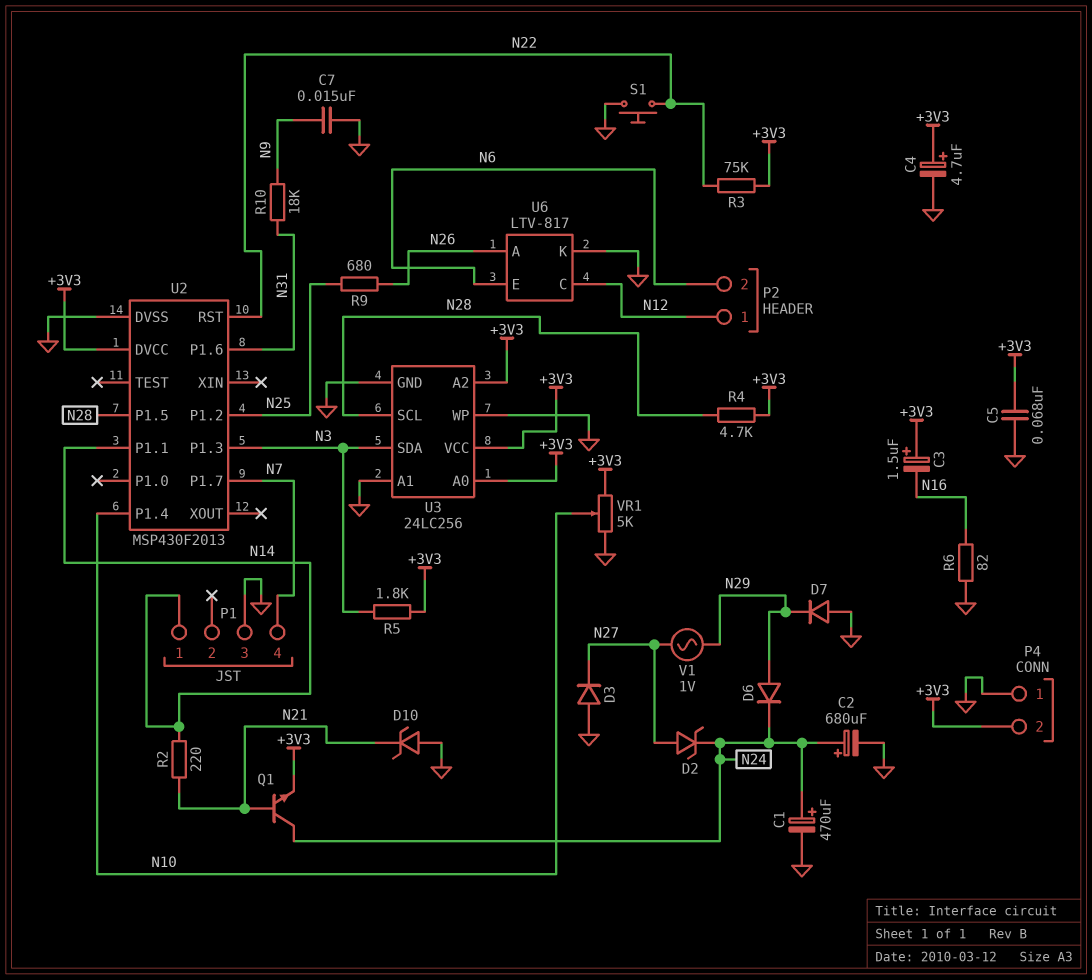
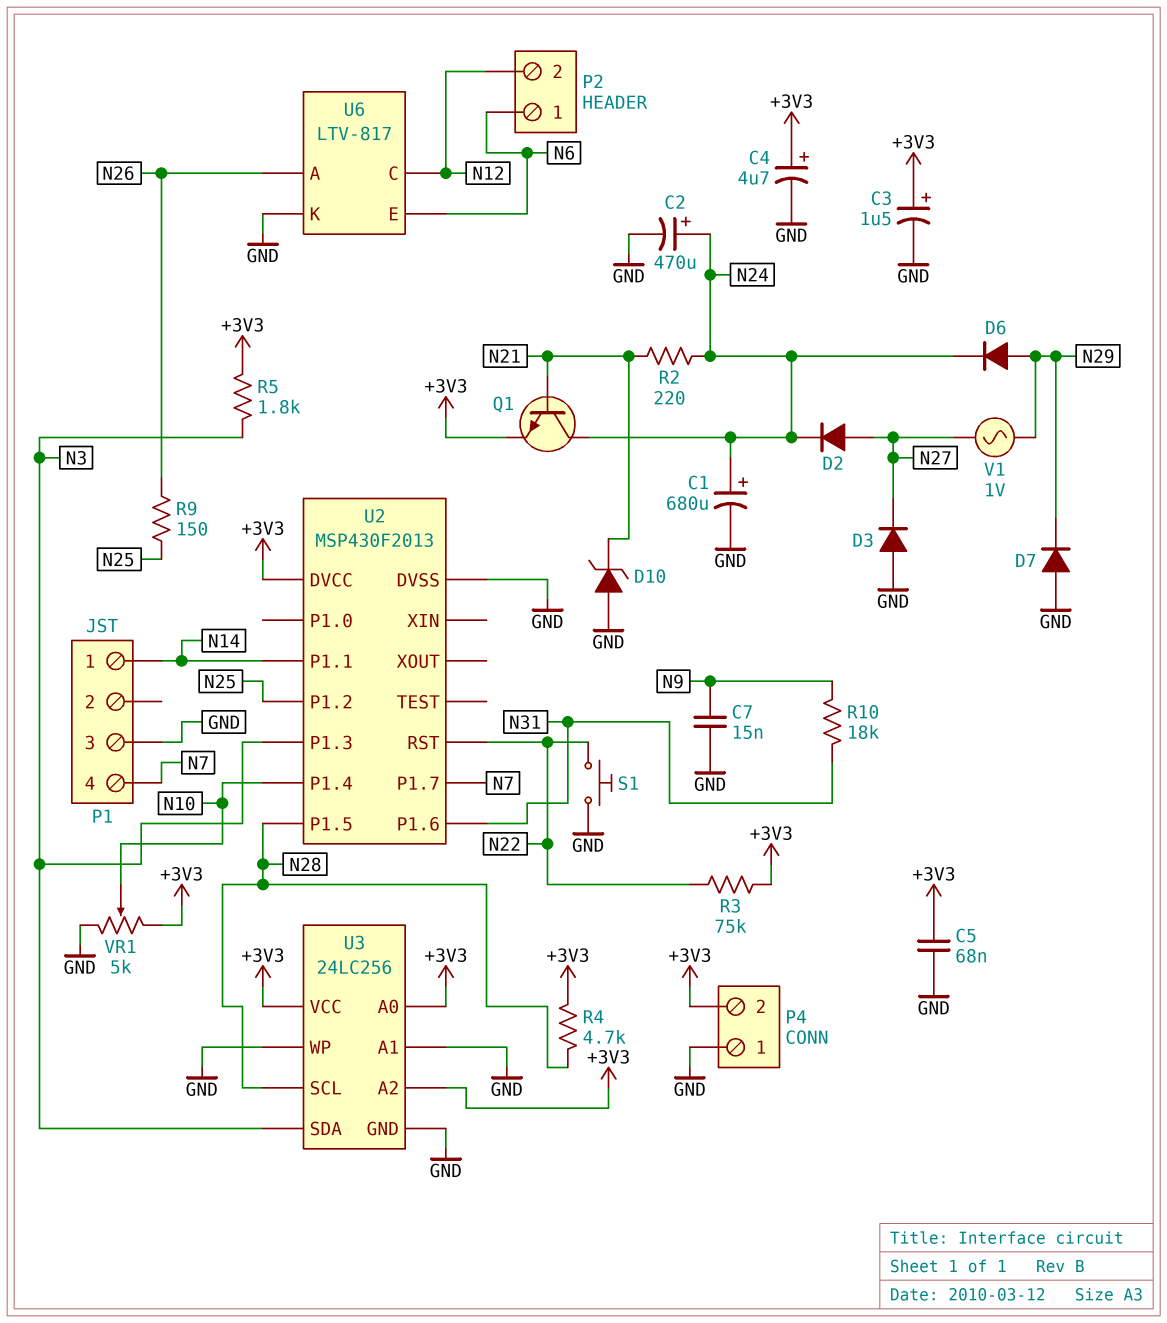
C1: 470uF (plus N24, minus GND) -> 680uF (plus N24, minus GND)
C2: 680uF (plus N24, minus GND) -> 470uF (plus N24, minus GND)
C3: 1.5uF (plus +3V3, minus N16) -> 1.5uF (plus +3V3, minus GND)
D2: zener (A N27, K N24) -> diode (A N27, K N24)
P2 pin 1: N12 -> N6
P2 pin 2: N6 -> N12
R2: 220 (N14, N21) -> 220 (N21, N24)
R6: 82 (GND, N16) -> none
R9: 680 (N25, N26) -> 150 (N25, N26)

